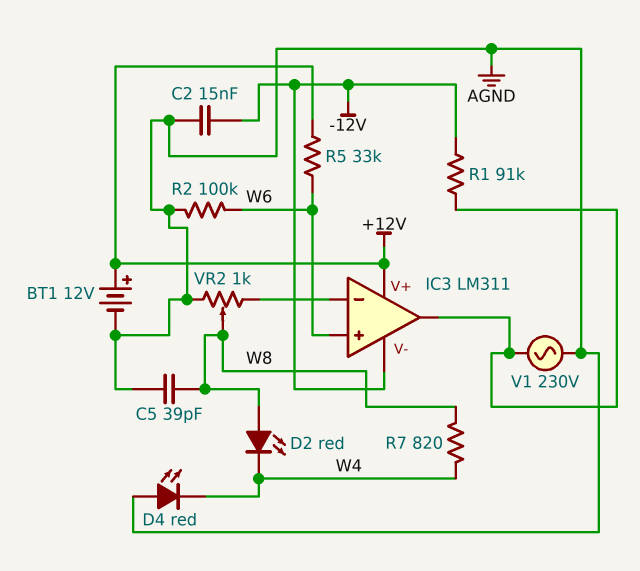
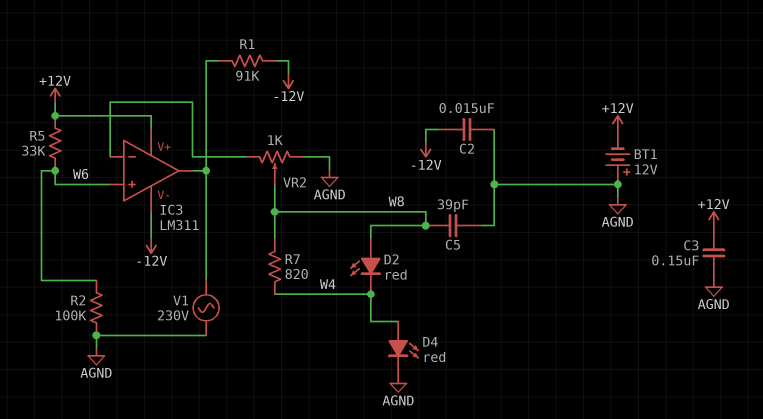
BT1: 12V (plus +12V, minus AGND) -> 12V (plus AGND, minus +12V)
C3: none -> 150nF (+12V, AGND)
D4: LED red (A AGND, K W4) -> LED red (A W4, K AGND)

